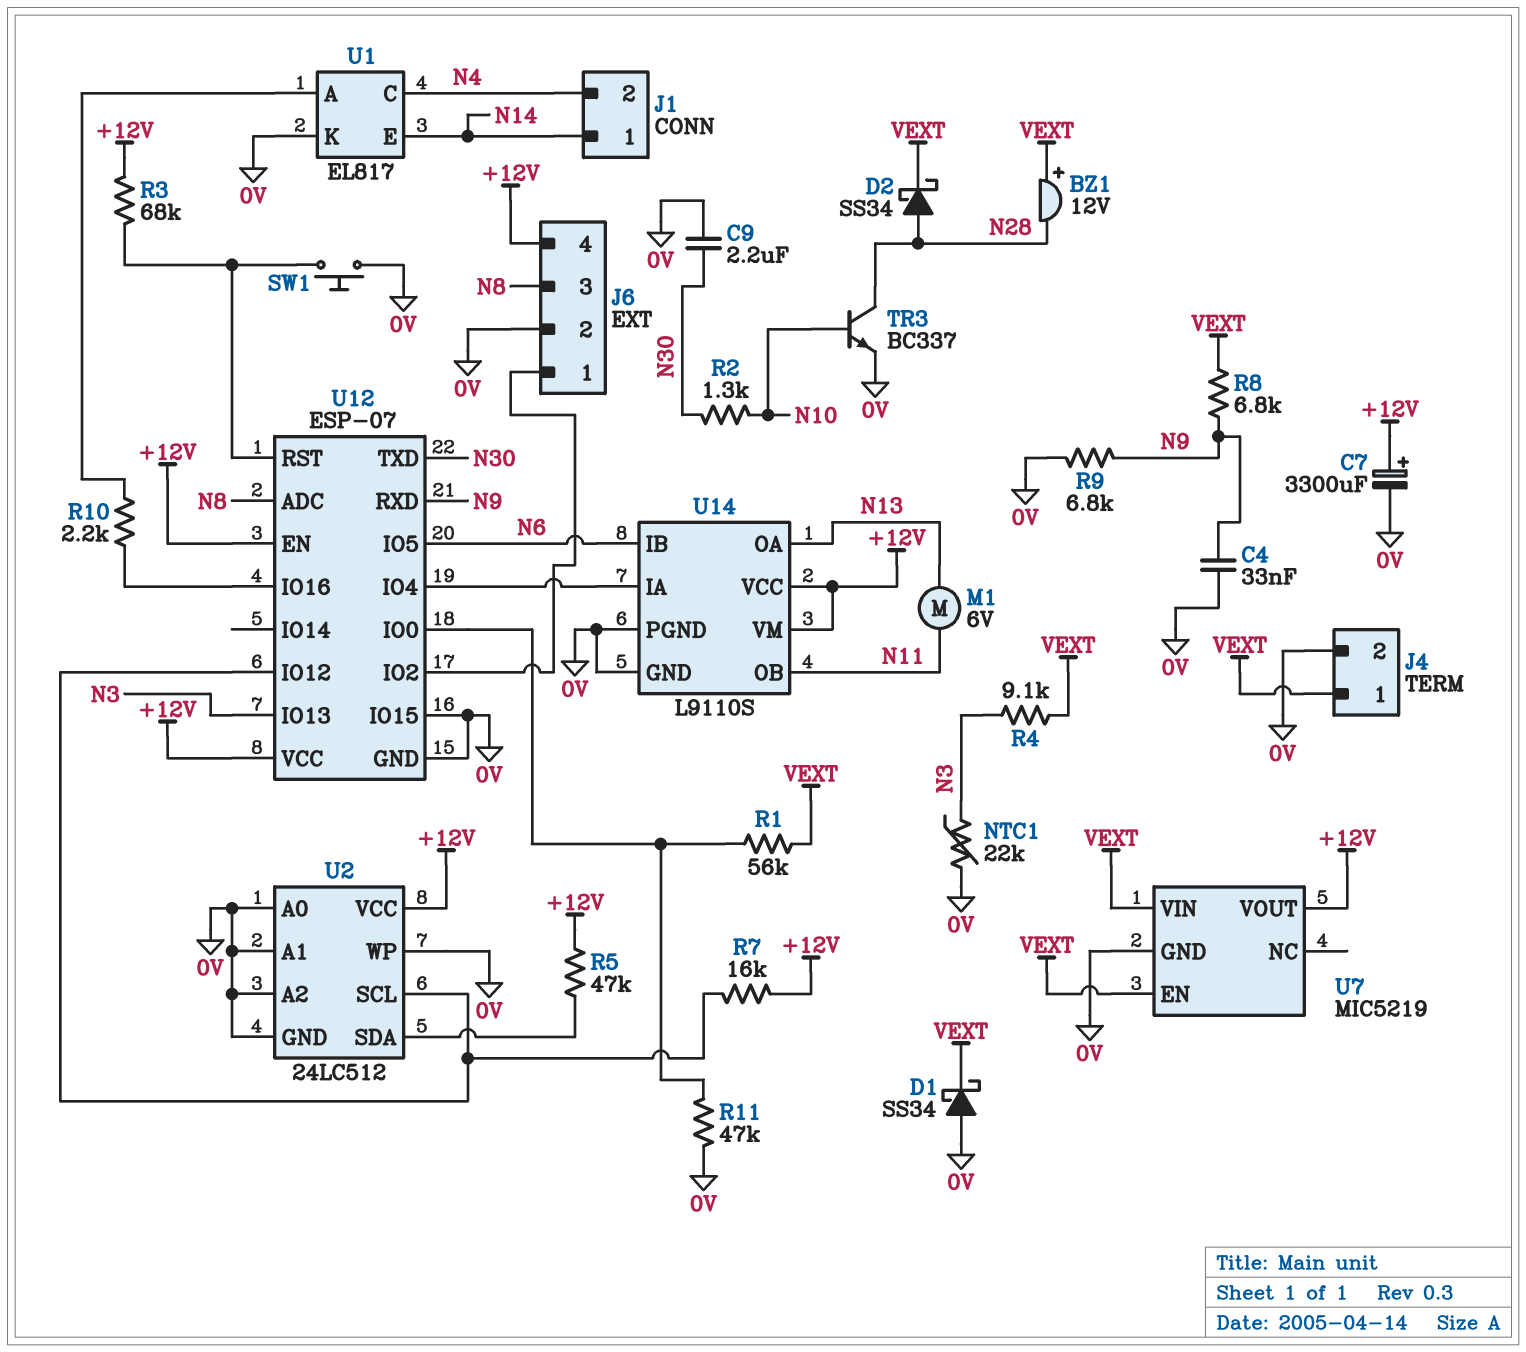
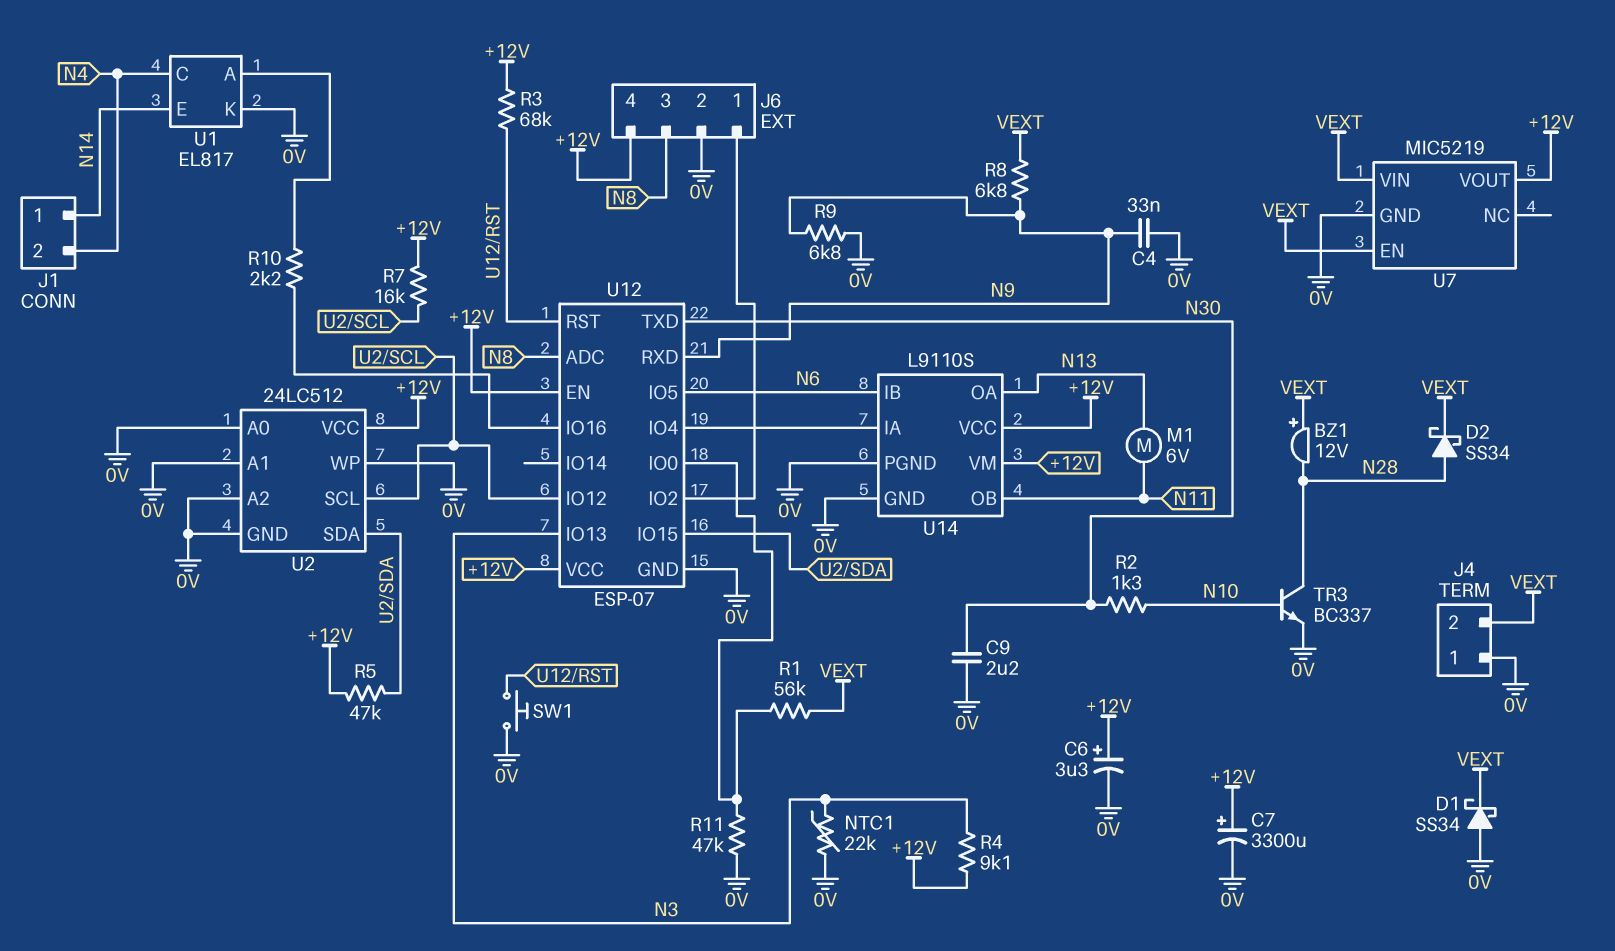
C6: none -> 3.3uF (plus +12V, minus 0V)
J4 pin 1: VEXT -> 0V
J4 pin 2: 0V -> VEXT
R4: 9.1k (N3, VEXT) -> 9.1k (+12V, N3)
U12 pin IO15: 0V -> U2/SDA

